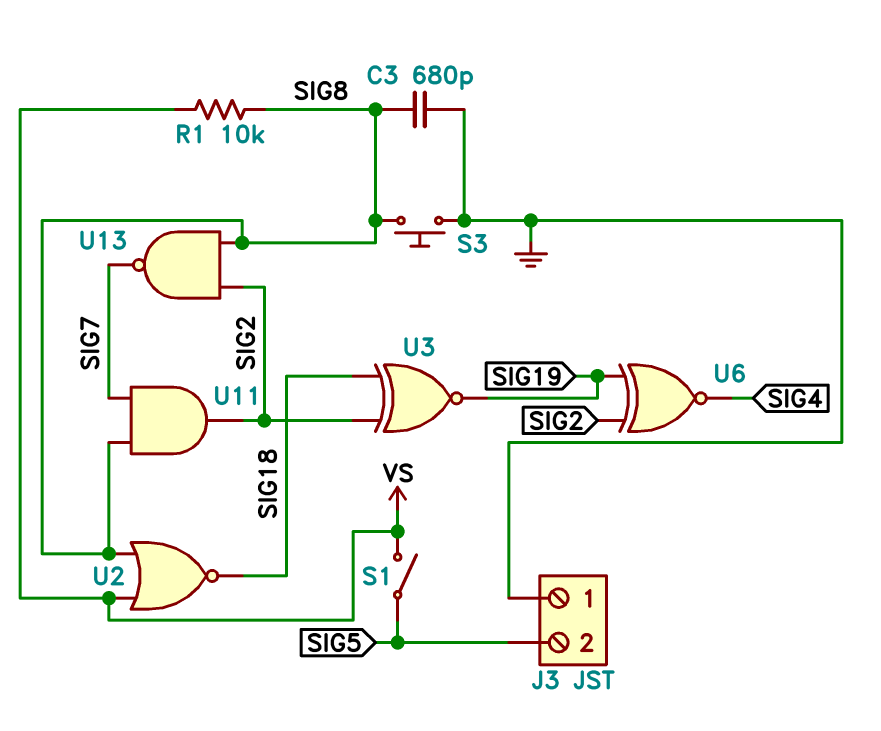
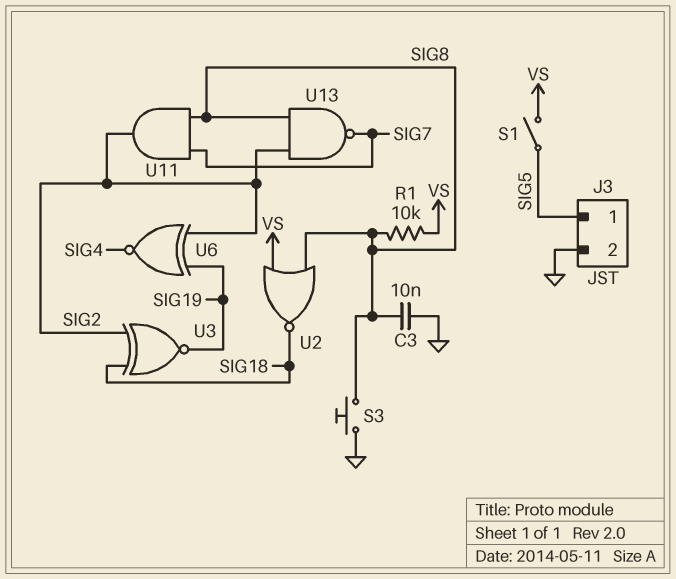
C3: 680pF (GND, SIG8) -> 10nF (GND, SIG8)
J3 pin 1: GND -> SIG5
J3 pin 2: SIG5 -> GND

